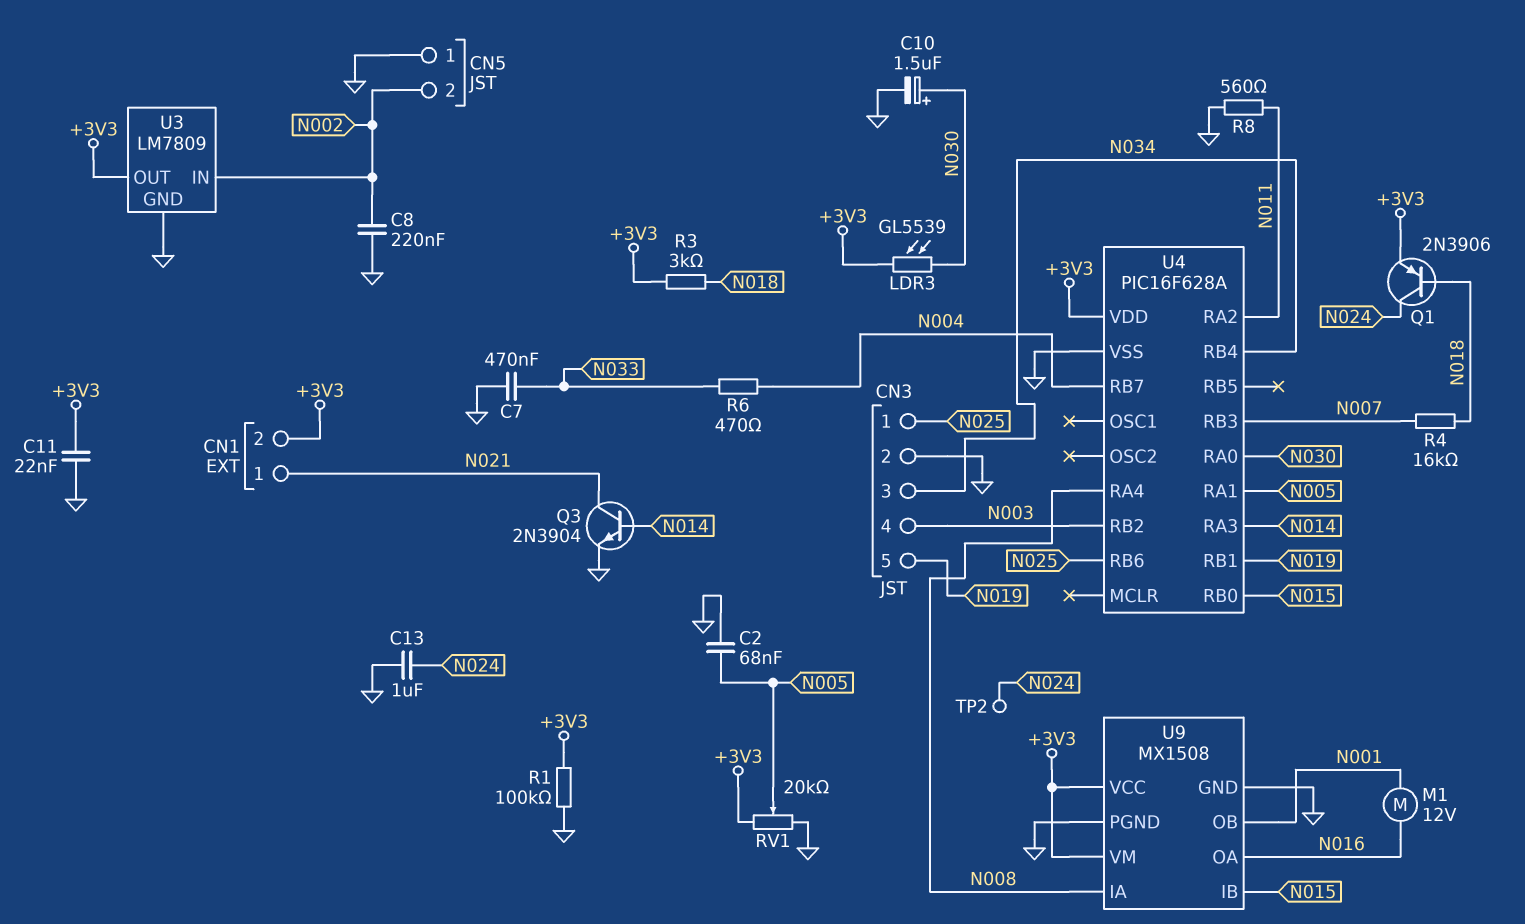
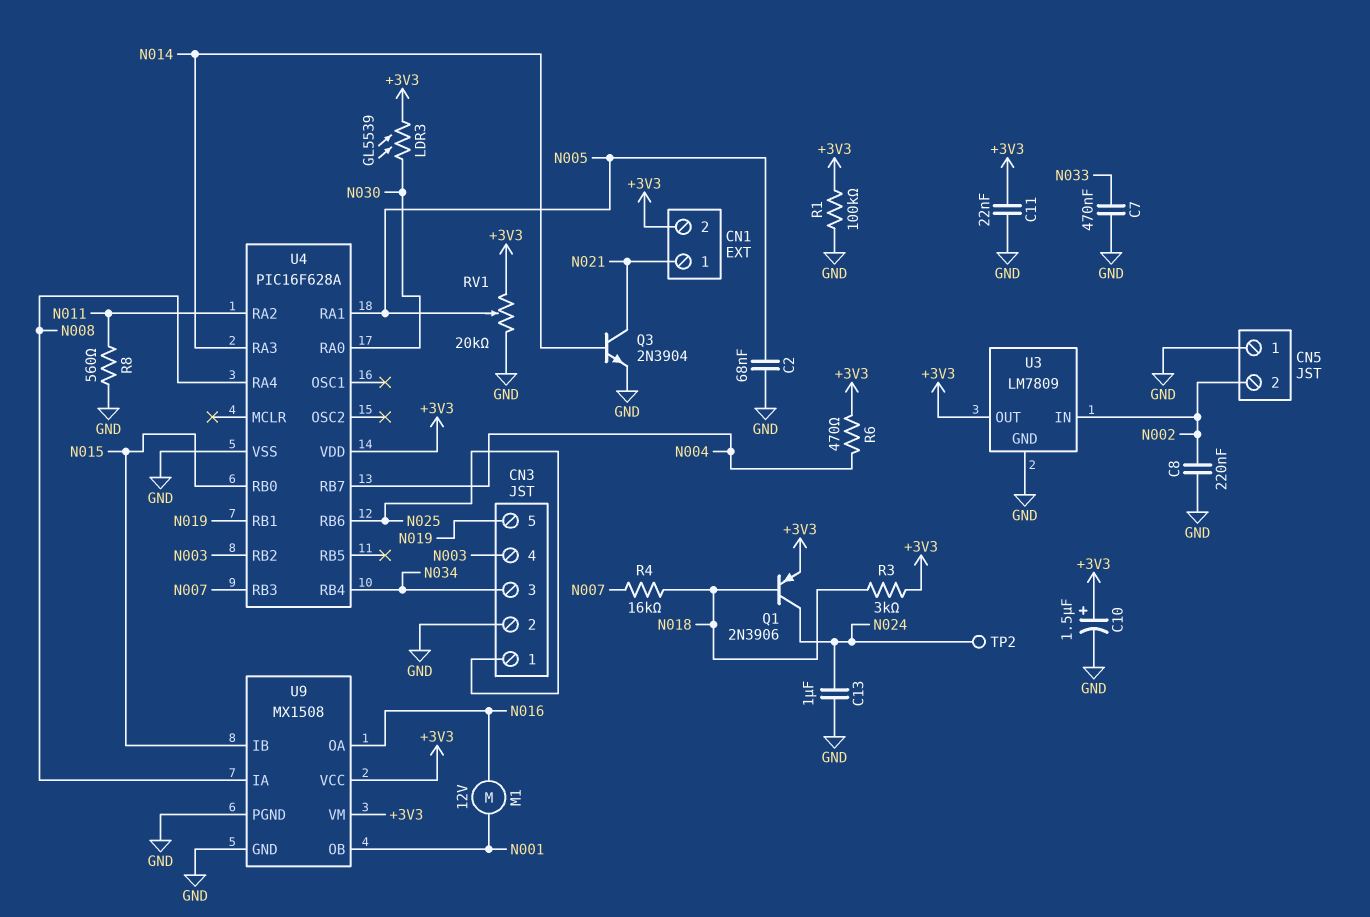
C10: 1.5uF (plus N030, minus GND) -> 1.5uF (plus +3V3, minus GND)
R6: 470 (N004, N033) -> 470 (+3V3, N004)

